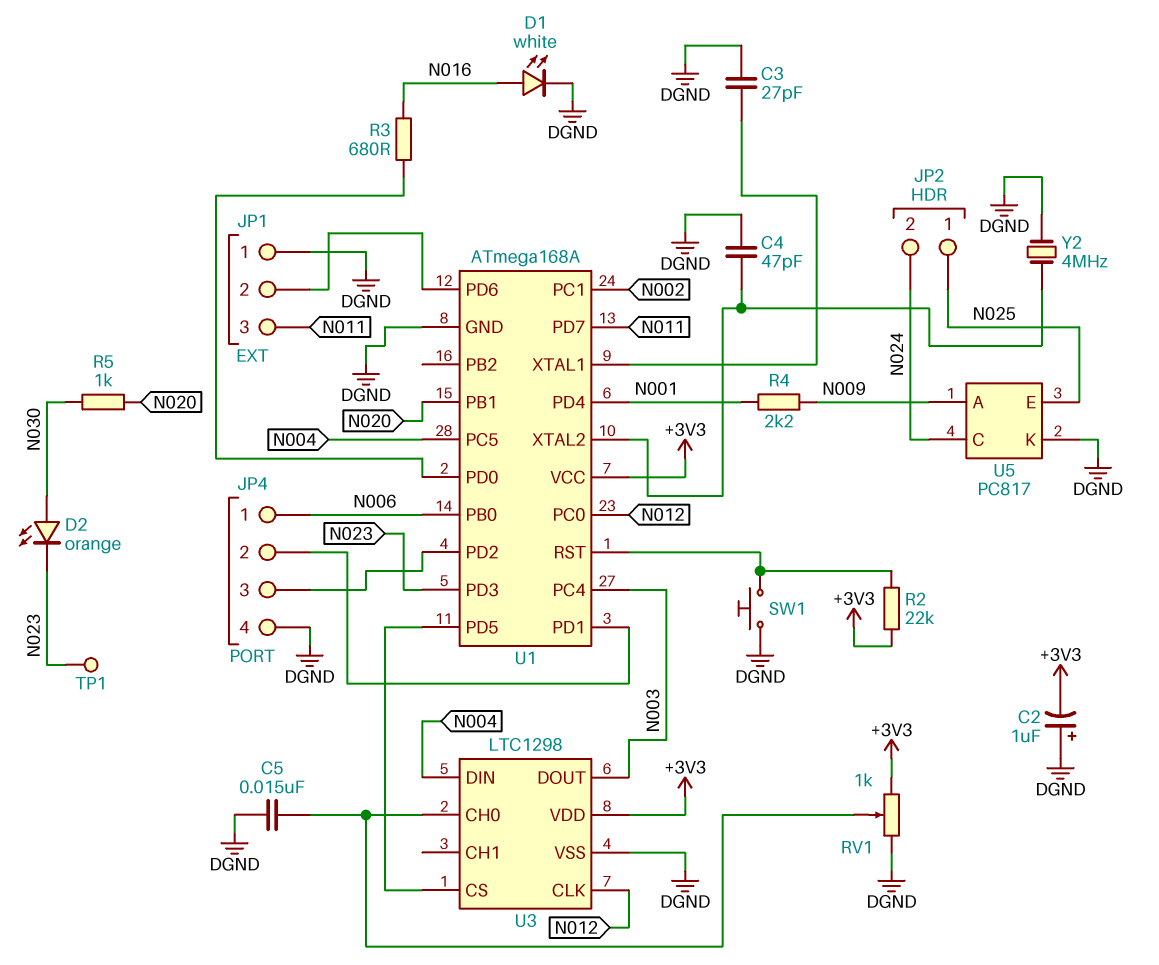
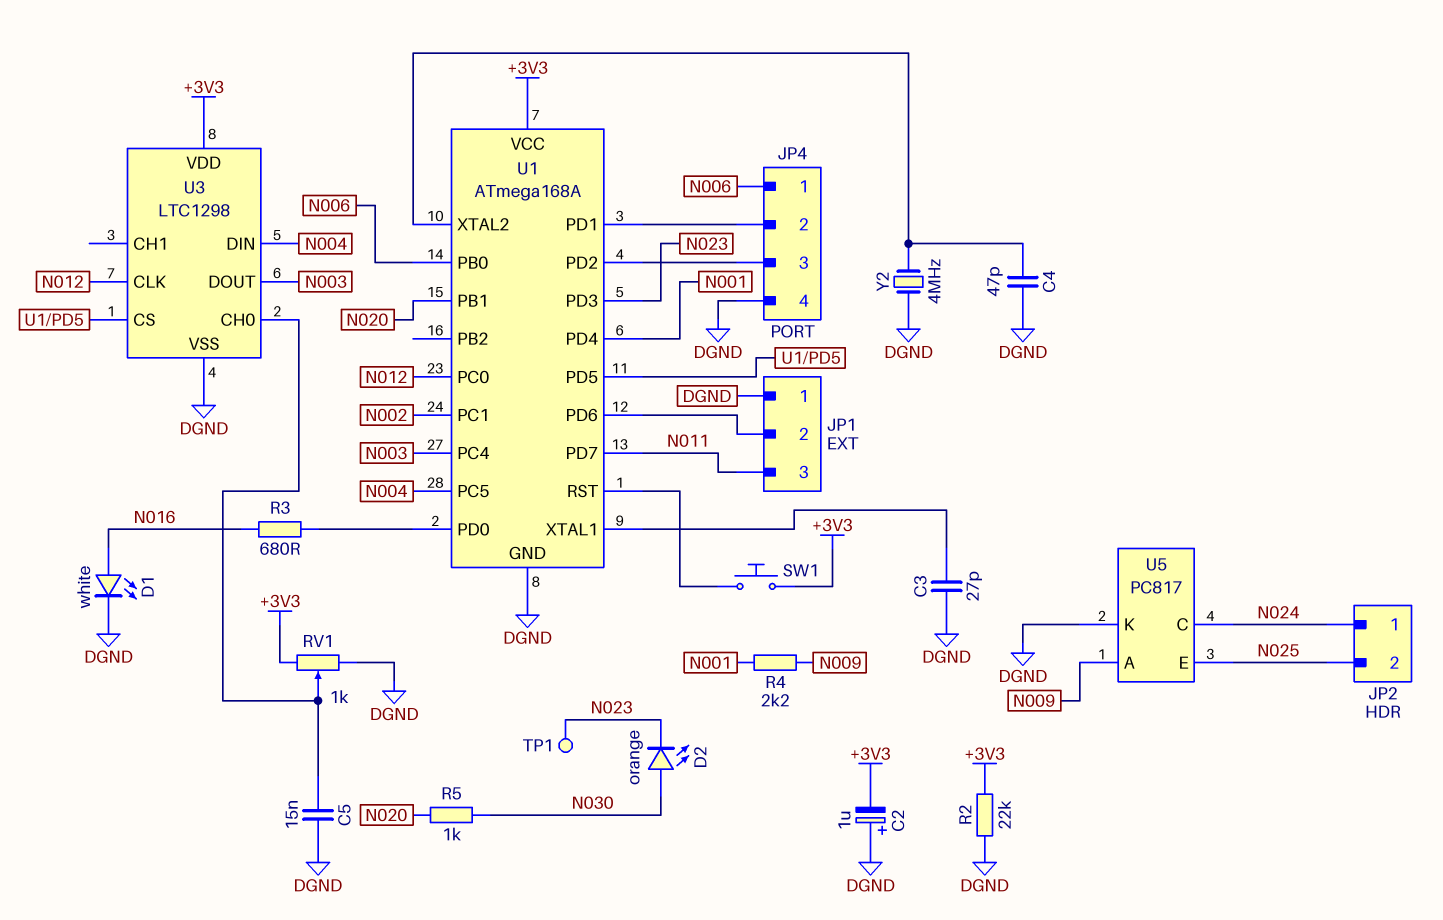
JP2 pin 1: N025 -> N024
JP2 pin 2: N024 -> N025
R2: 22k (+3V3, U1/RST) -> 22k (+3V3, DGND)
SW1: button (DGND, U1/RST) -> button (+3V3, U1/RST)

